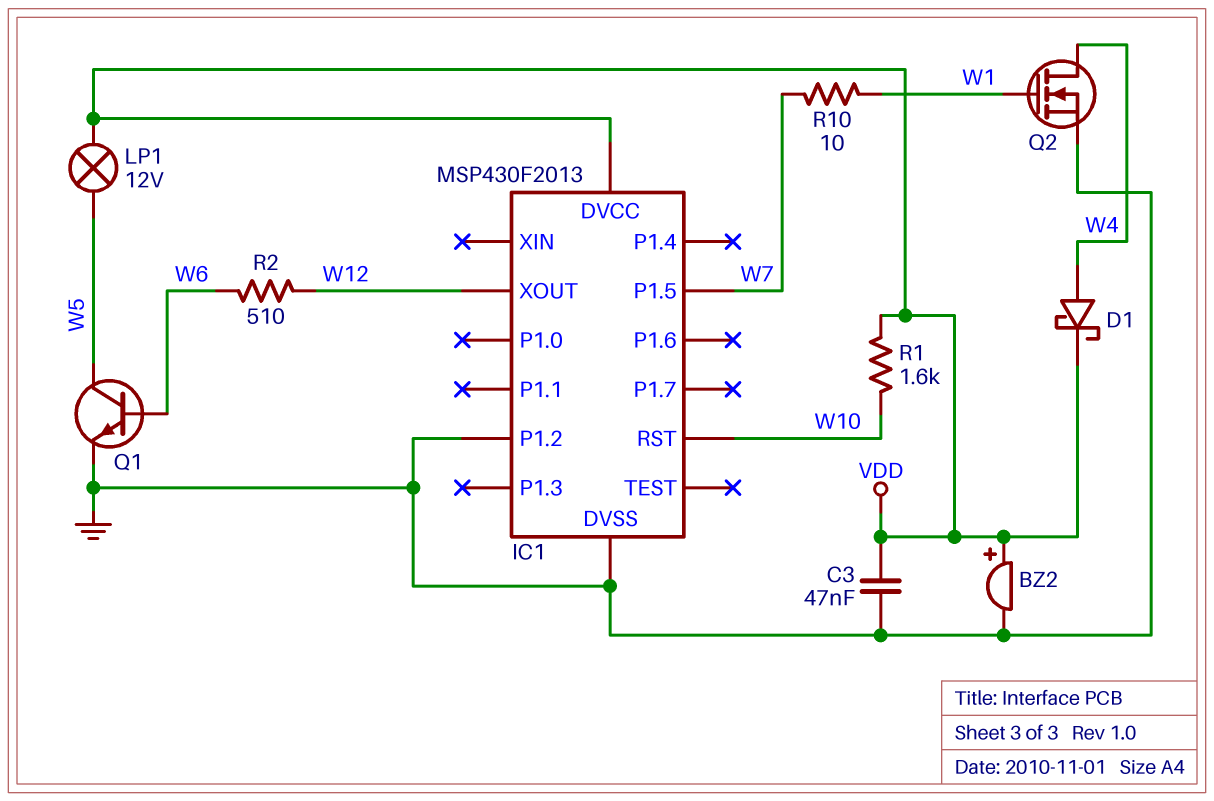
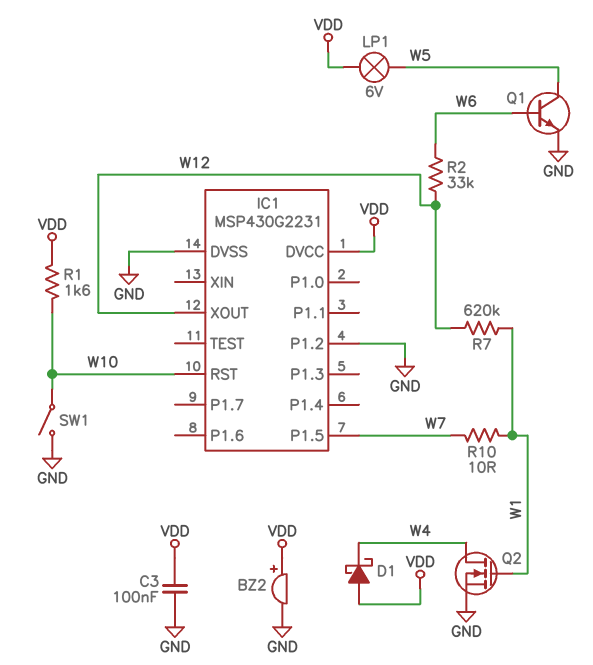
C3: 47nF (GND, VDD) -> 100nF (GND, VDD)
D1: schottky (A W4, K VDD) -> schottky (A VDD, K W4)
IC1: MSP430F2013 -> MSP430G2231
LP1: lamp 12V (VDD, W5) -> lamp 6V (VDD, W5)
R2: 510 (W6, W12) -> 33k (W6, W12)
R7: none -> 620k (W1, W12)
SW1: none -> switch (GND, W10)

